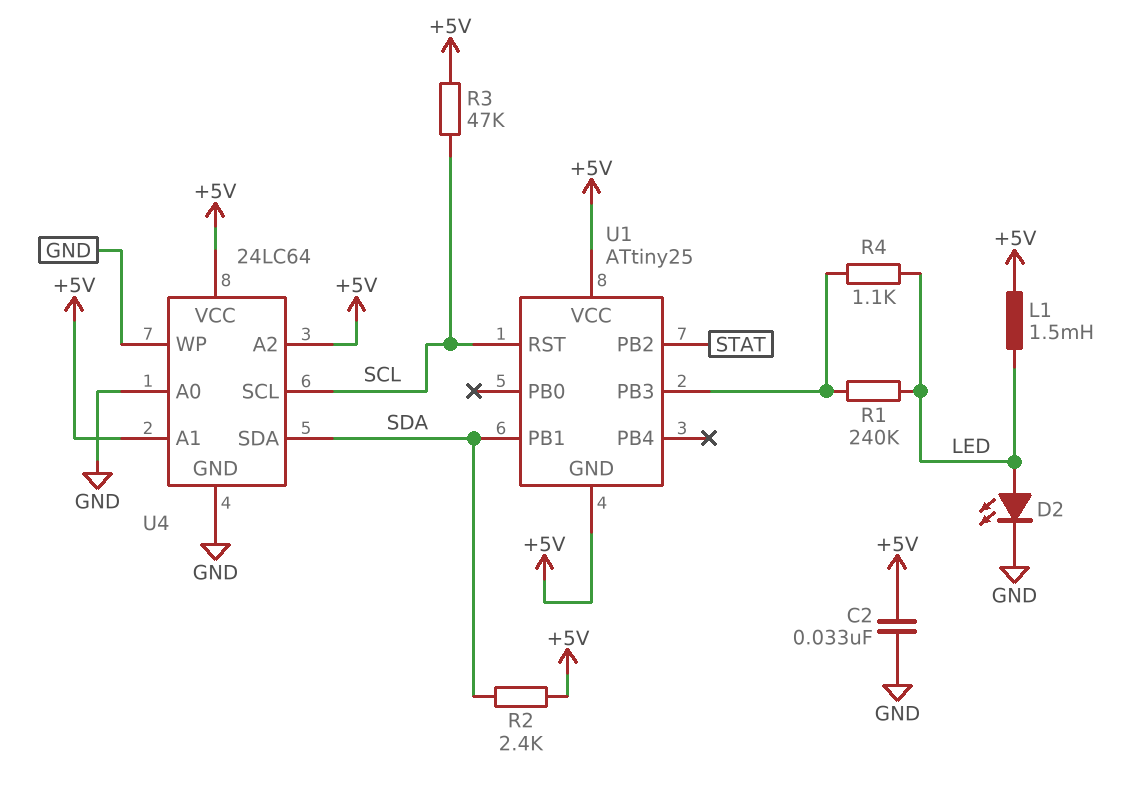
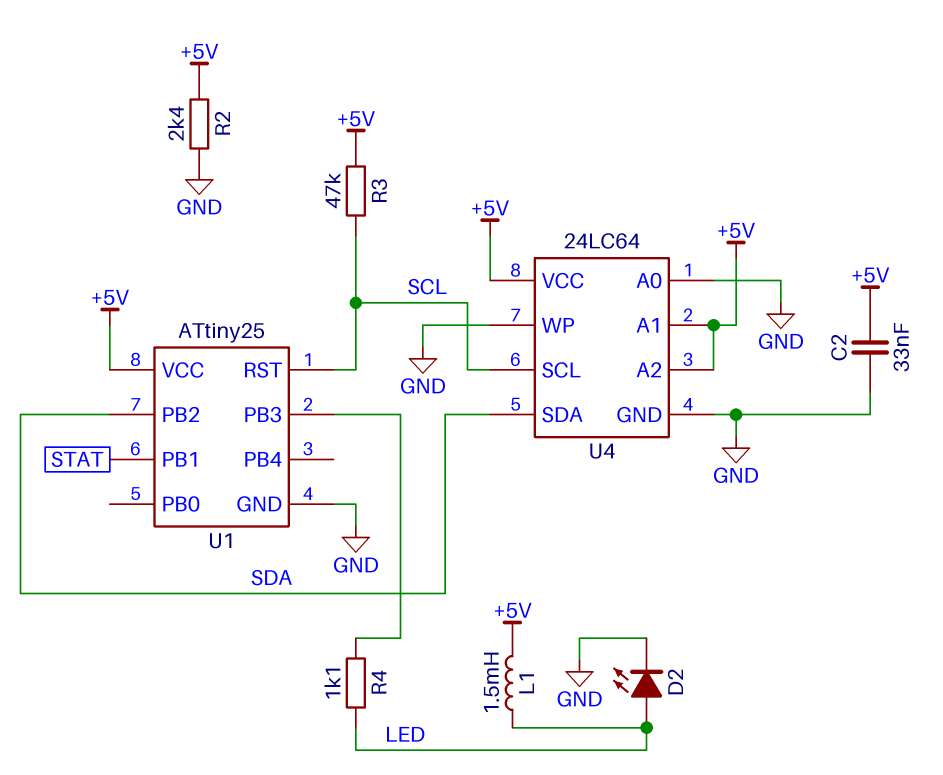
R1: 240k (LED, U1/PB3) -> none
R2: 2.4k (+5V, SDA) -> 2.4k (+5V, GND)
U1 pin GND: +5V -> GND
U1 pin PB1: SDA -> STAT
U1 pin PB2: STAT -> SDA

